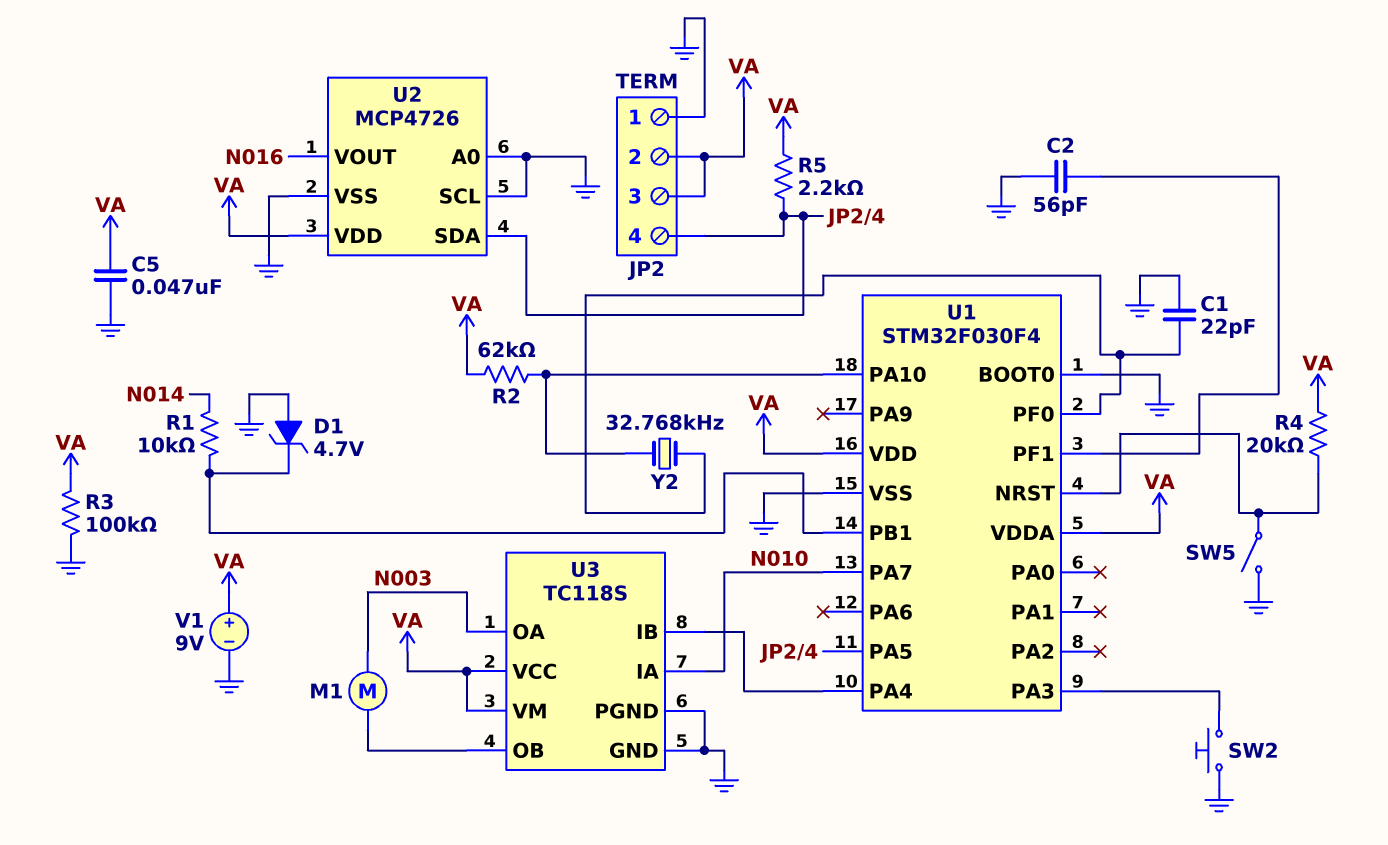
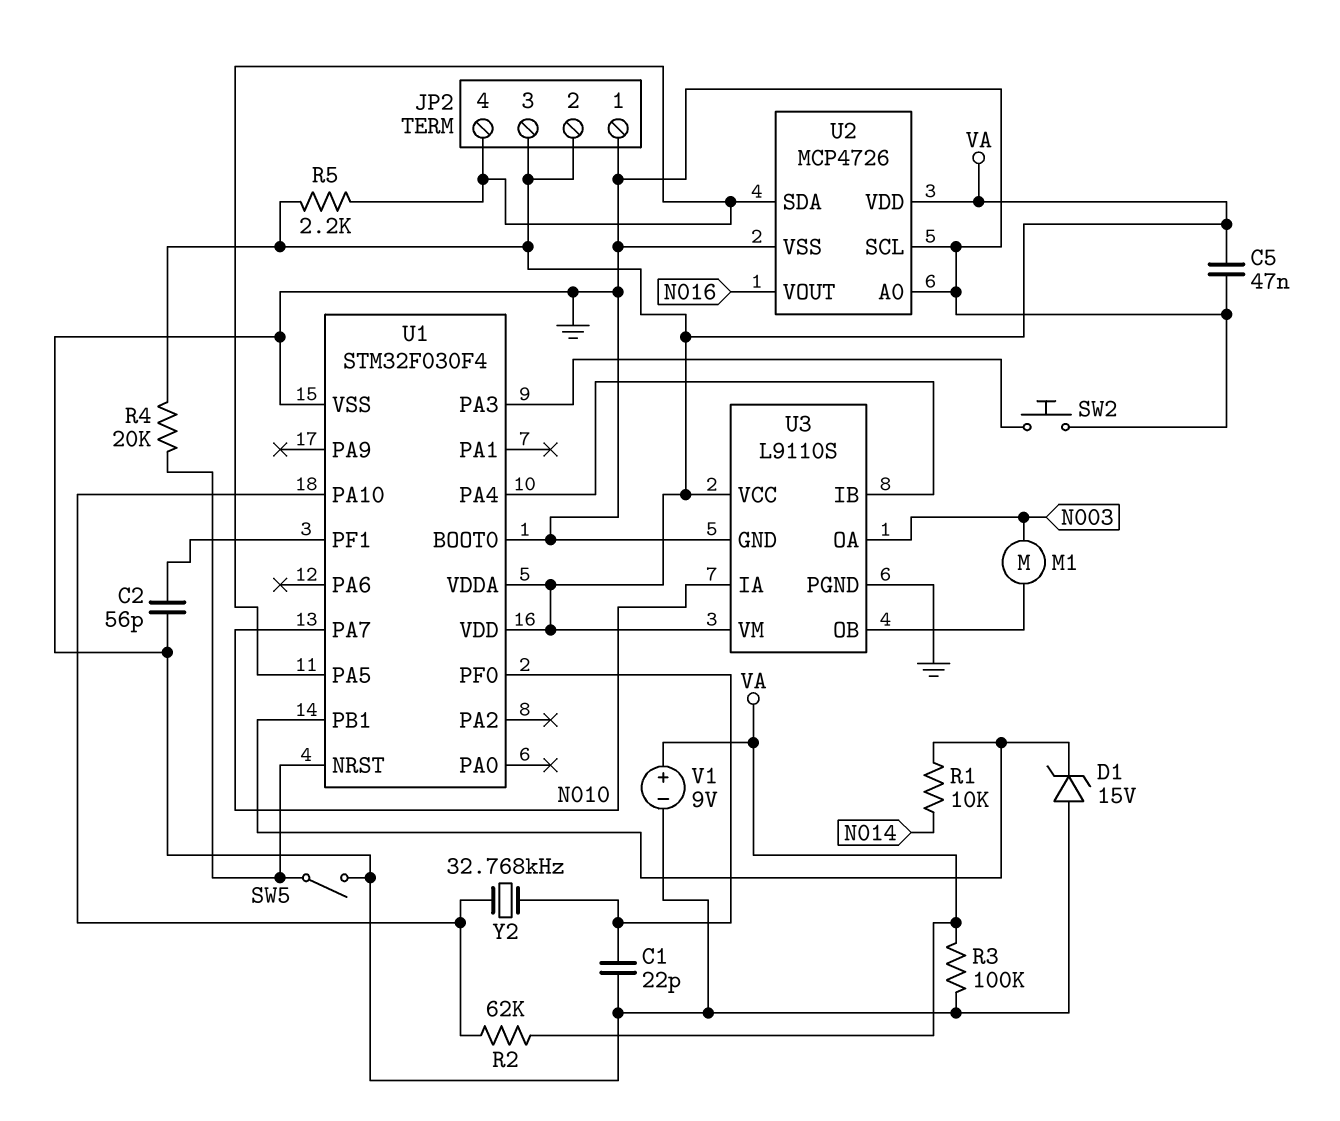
D1: zener 4.7V (A GND, K U1/PB1) -> zener 15V (A GND, K U1/PB1)
U3: TC118S -> L9110S

